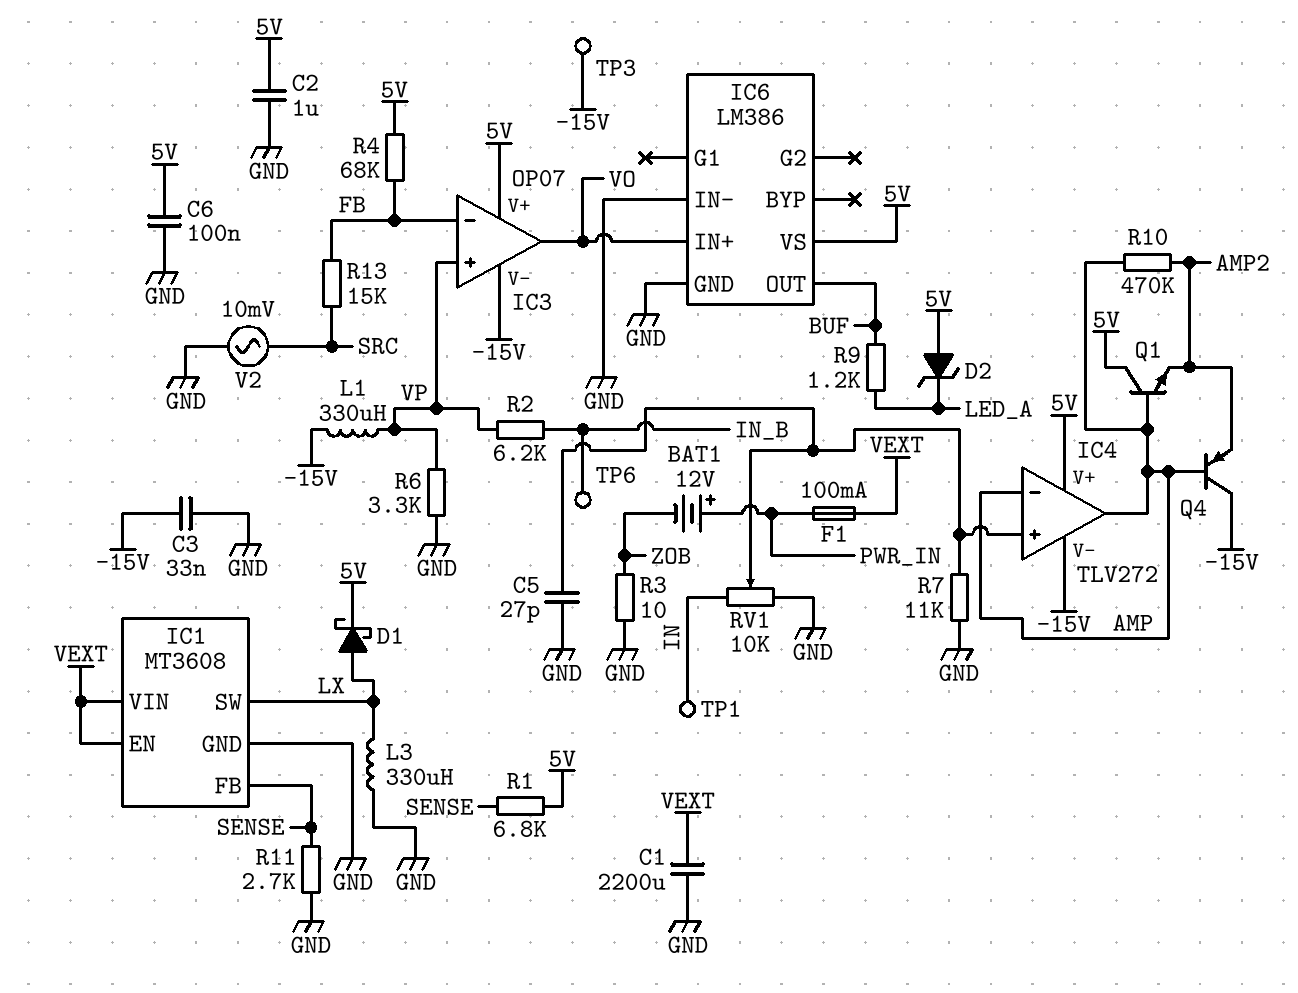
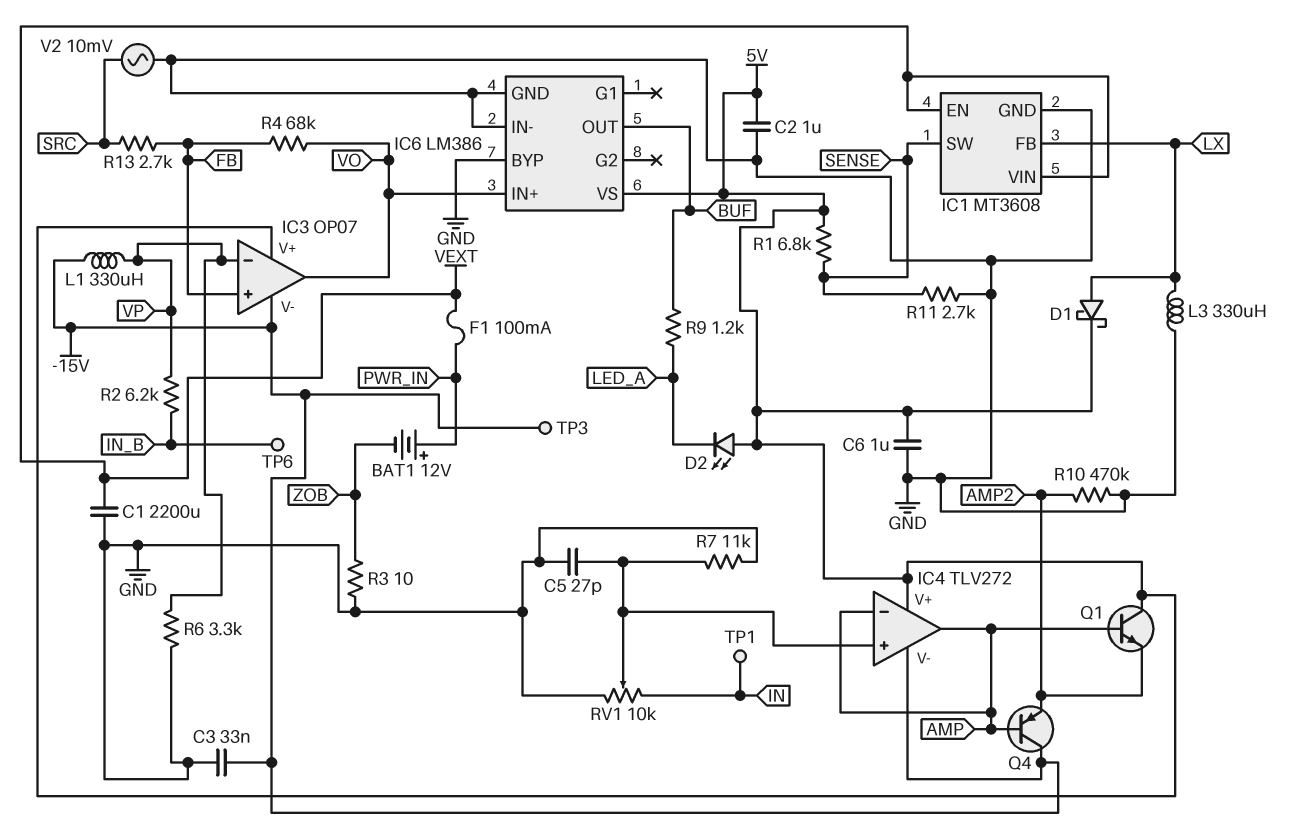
C6: 100nF (5V, GND) -> 1uF (5V, GND)
D2: zener (A 5V, K LED_A) -> LED (A 5V, K LED_A)
IC1 pin FB: SENSE -> LX
IC1 pin SW: LX -> SENSE
IC3 pin in+: VP -> FB
IC3 pin in-: FB -> VP
IC6 pin BYP: none -> GND
R4: 68k (5V, FB) -> 68k (FB, VO)
R10: 470k (AMP, AMP2) -> 470k (AMP2, GND)
R13: 15k (FB, SRC) -> 2.7k (FB, SRC)

